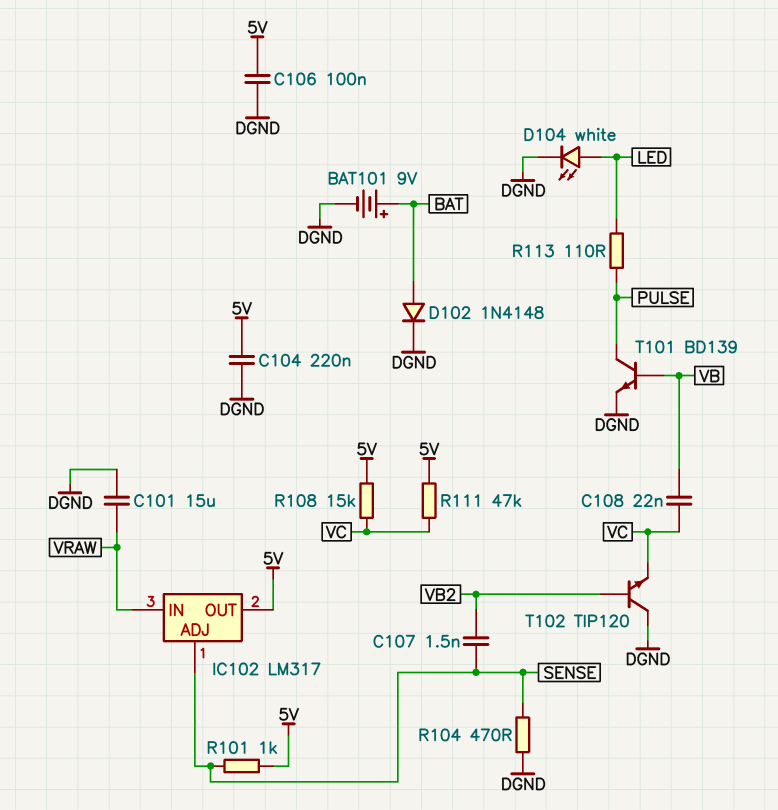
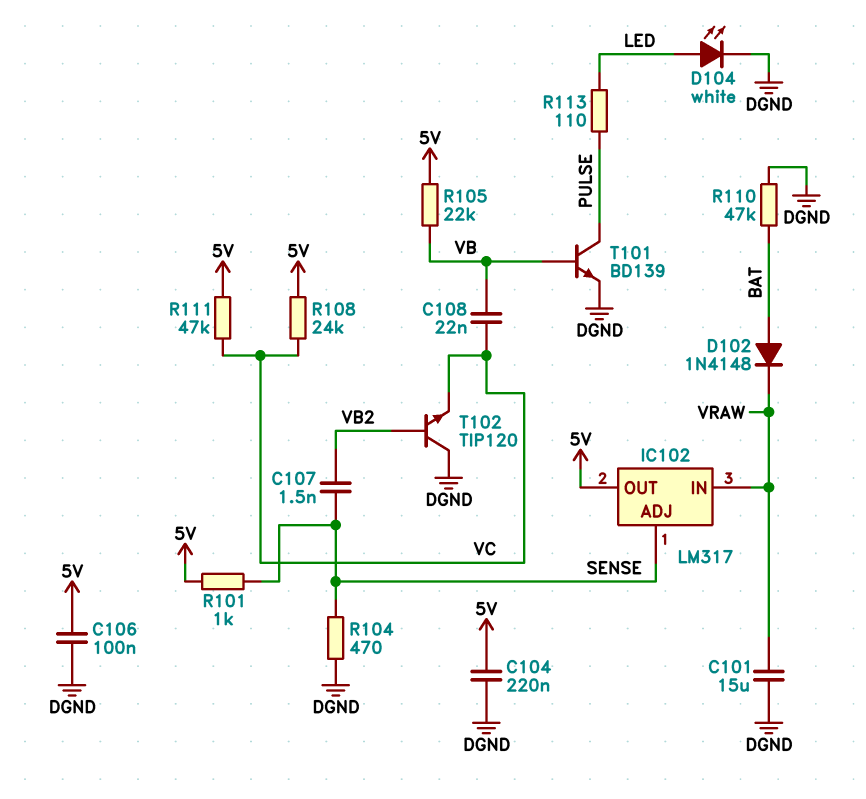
BAT101: 9V (plus BAT, minus DGND) -> none
D102: diode 1N4148 (A BAT, K DGND) -> diode 1N4148 (A BAT, K VRAW)
R105: none -> 22k (5V, VB)
R108: 15k (5V, VC) -> 24k (5V, VC)
R110: none -> 47k (BAT, DGND)

